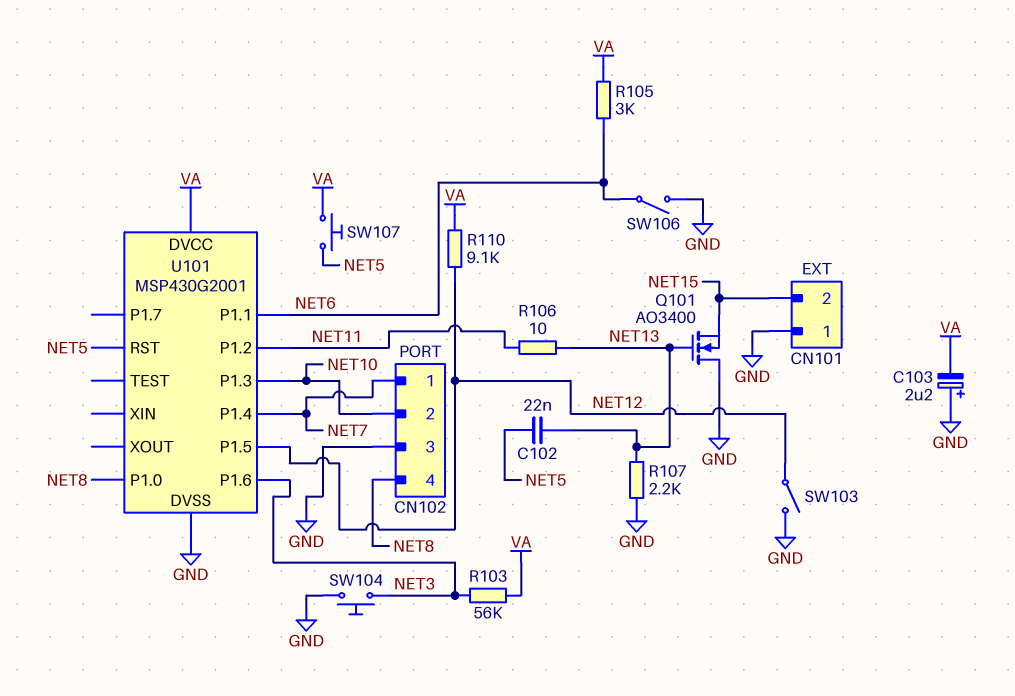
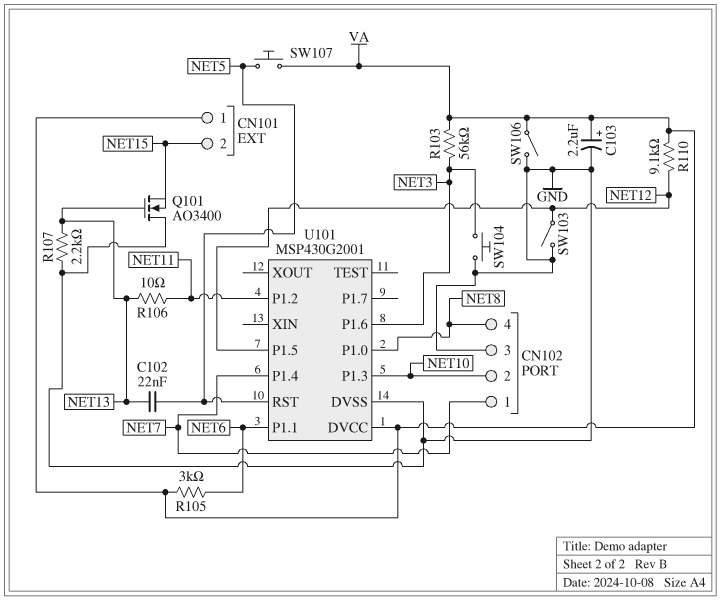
C103: 2.2uF (plus GND, minus VA) -> 2.2uF (plus VA, minus GND)
CN101 pin 1: GND -> VA
SW106: switch (GND, NET6) -> switch (GND, VA)

